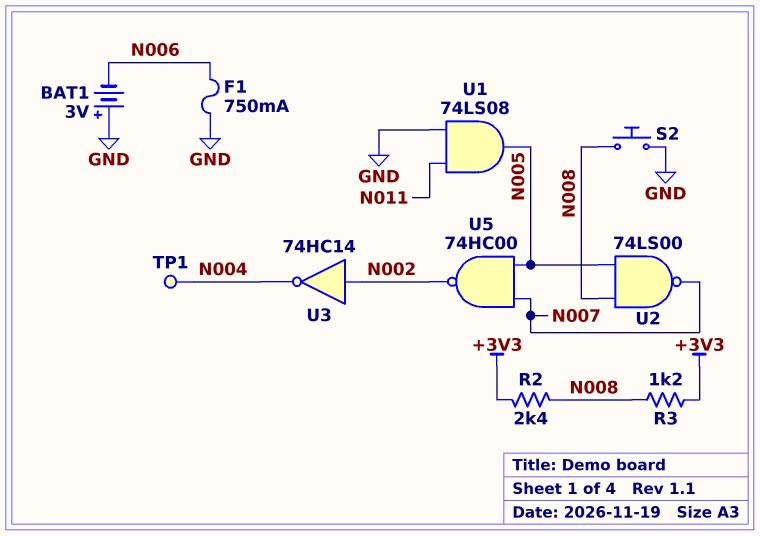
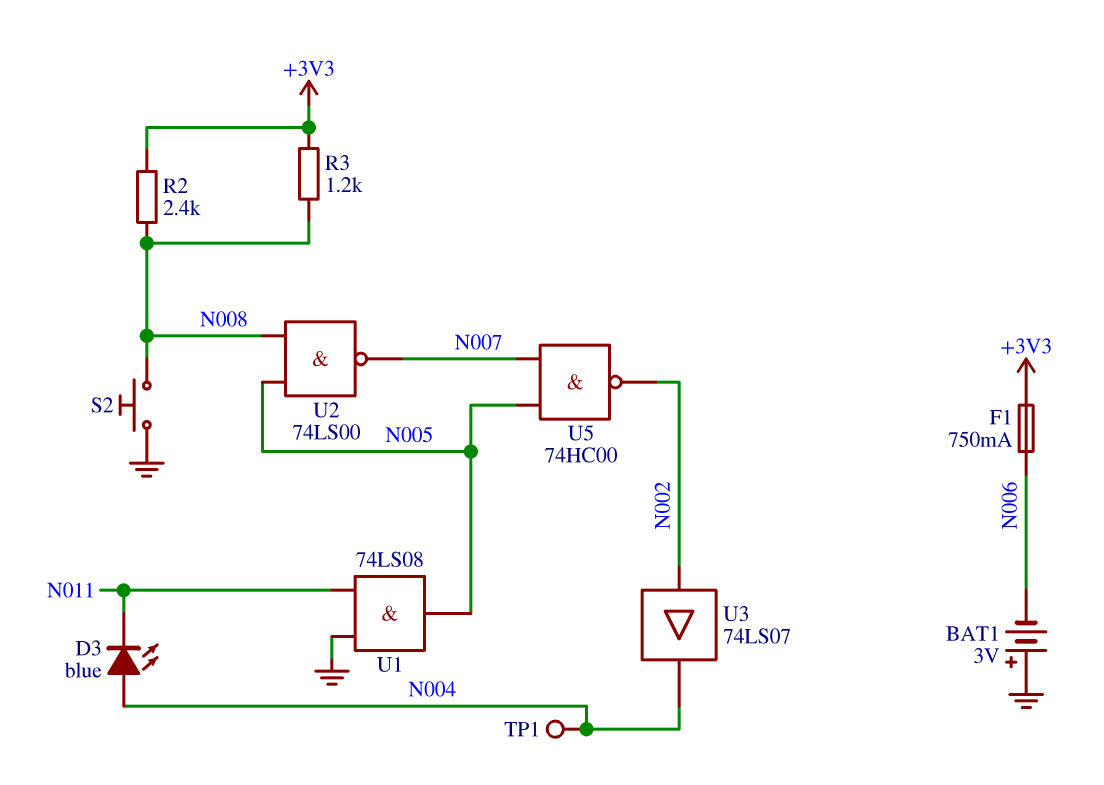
D3: none -> LED blue (A N004, K N011)
F1: 750mA (GND, N006) -> 750mA (+3V3, N006)
U3: NOT 74HC14 (in N002, out N004) -> buffer 74LS07 (in N002, out N004)

